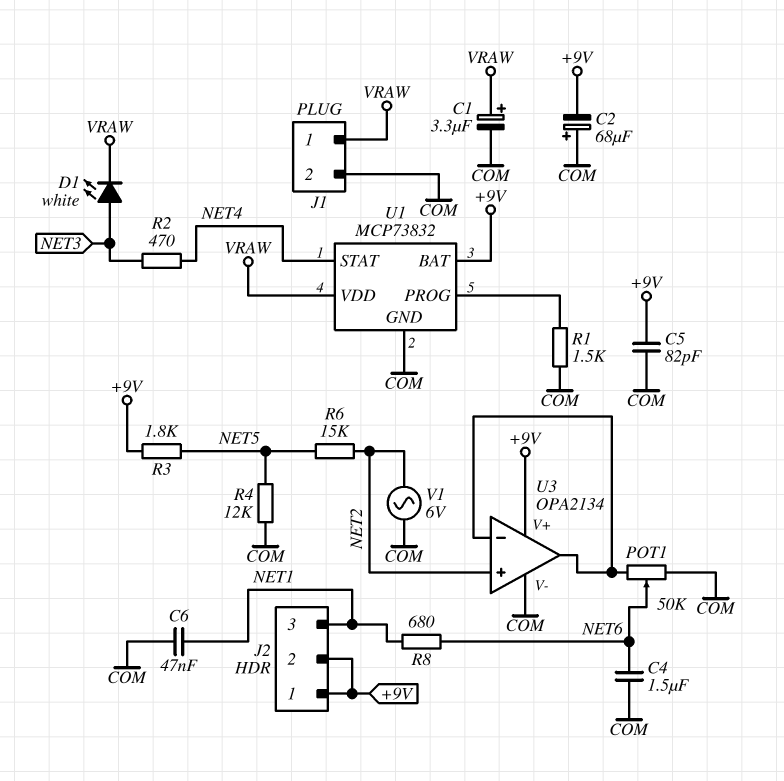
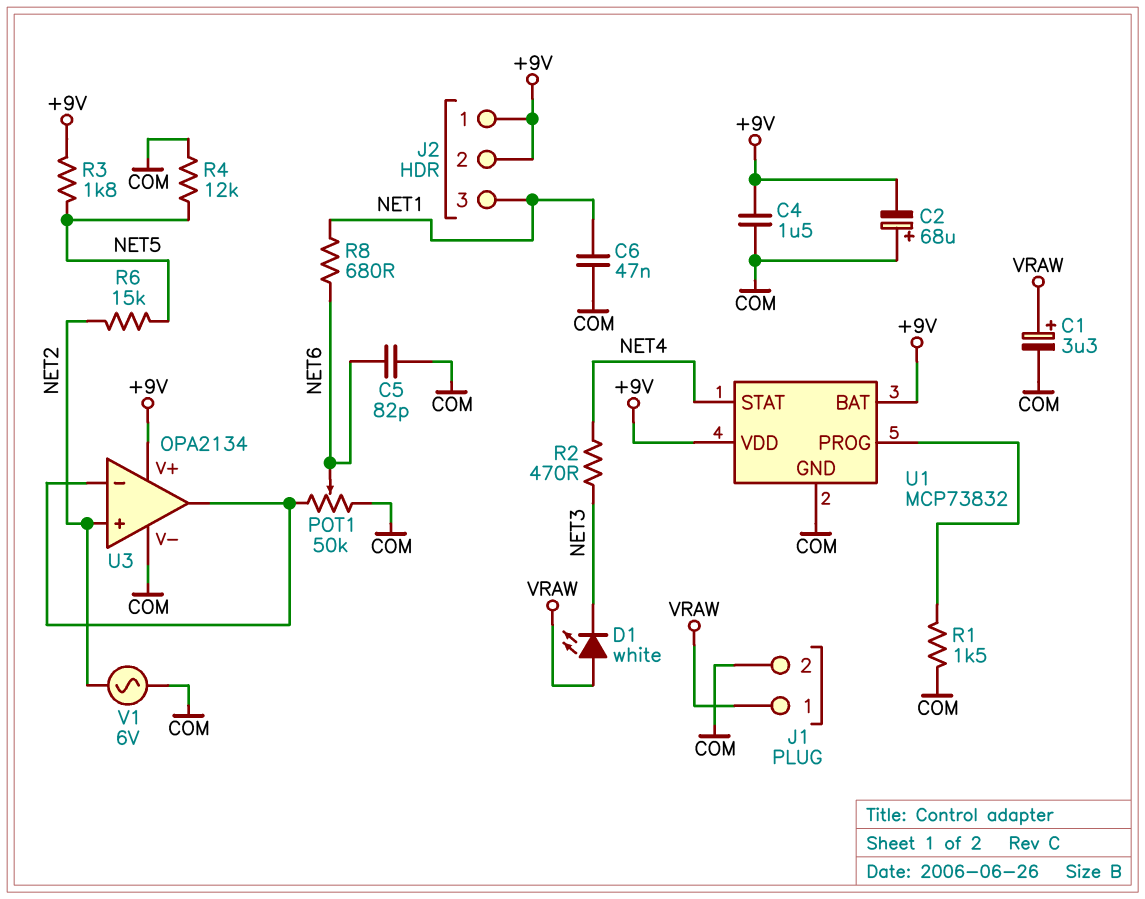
C4: 1.5uF (COM, NET6) -> 1.5uF (+9V, COM)
C5: 82pF (+9V, COM) -> 82pF (COM, NET6)
D1: LED white (A NET3, K VRAW) -> LED white (A VRAW, K NET3)
U1 pin VDD: VRAW -> +9V

